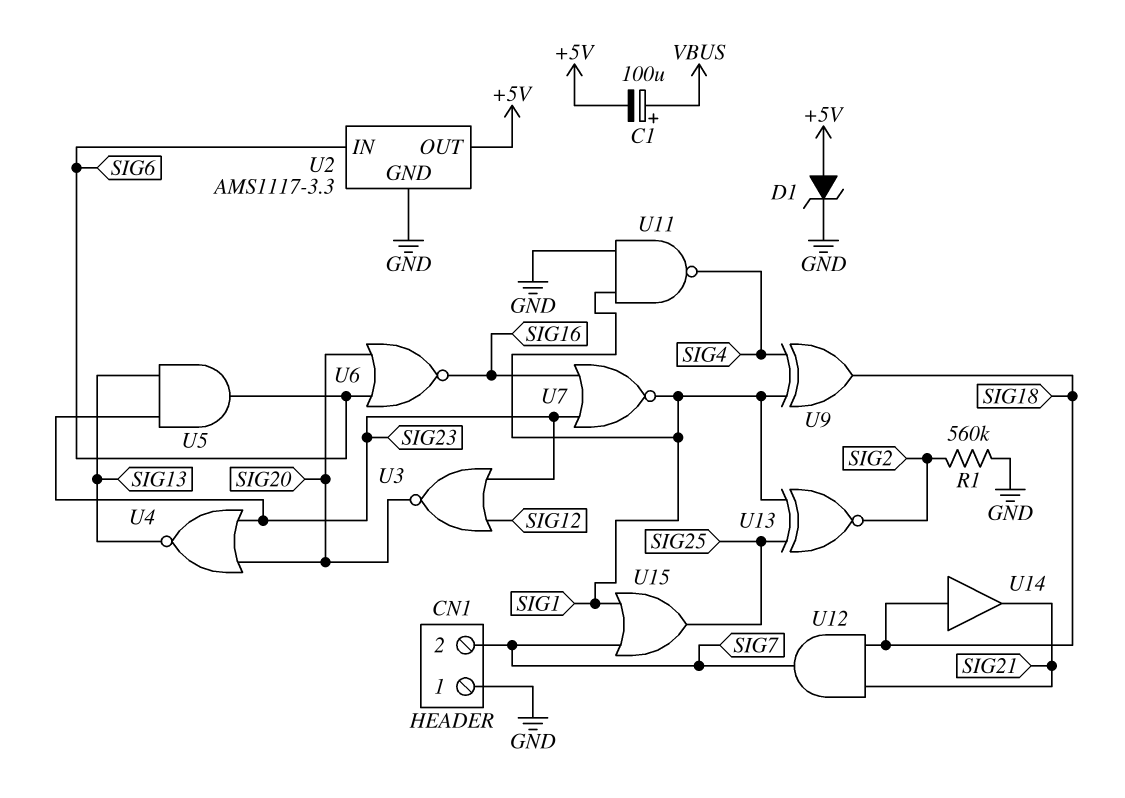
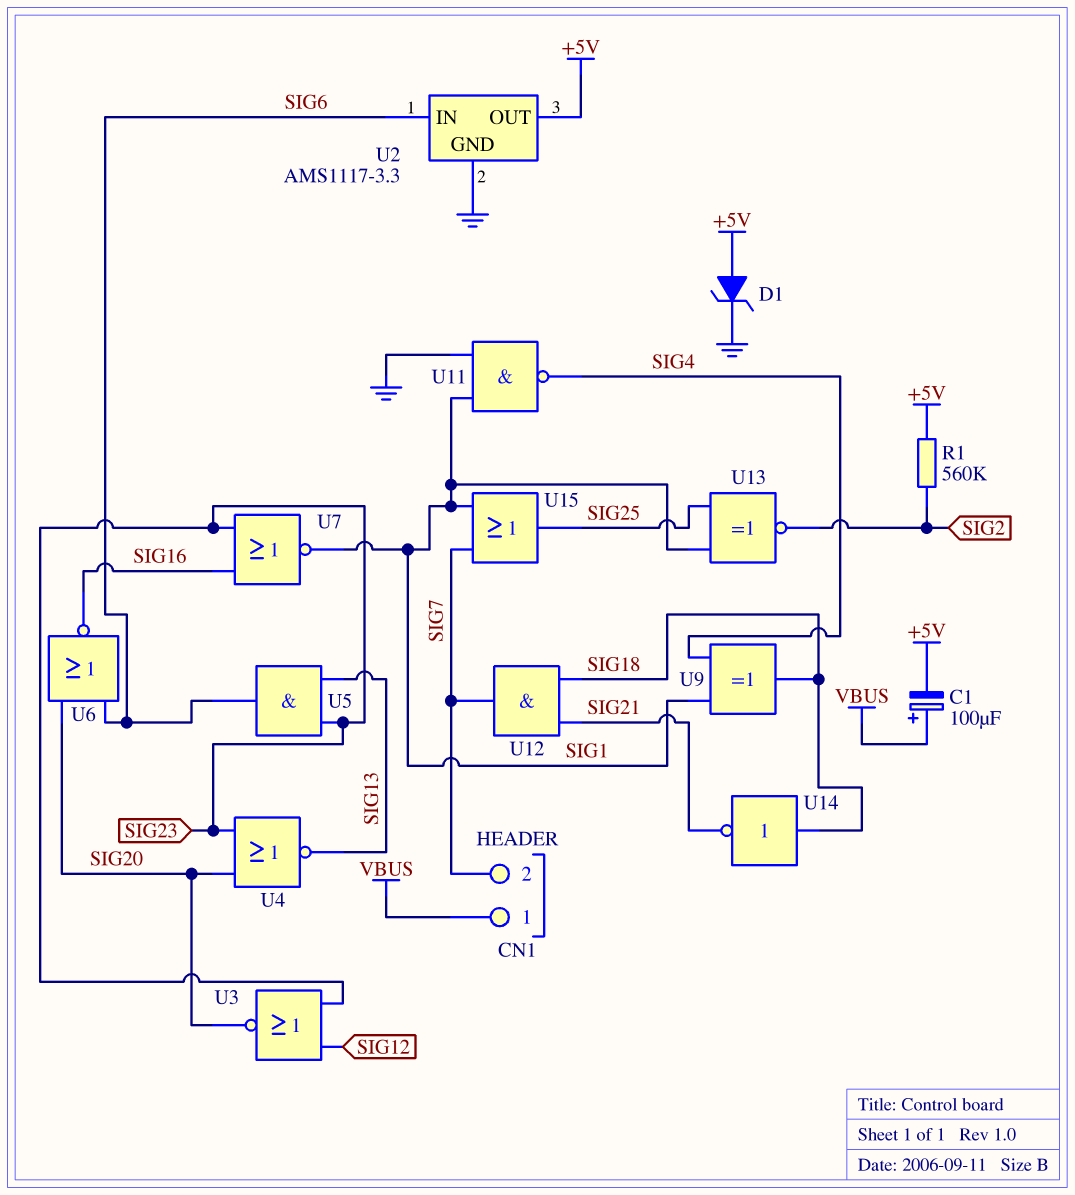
CN1 pin 1: GND -> VBUS
R1: 560k (GND, SIG2) -> 560k (+5V, SIG2)
U14: buffer (in SIG18, out SIG21) -> NOT (in SIG18, out SIG21)

